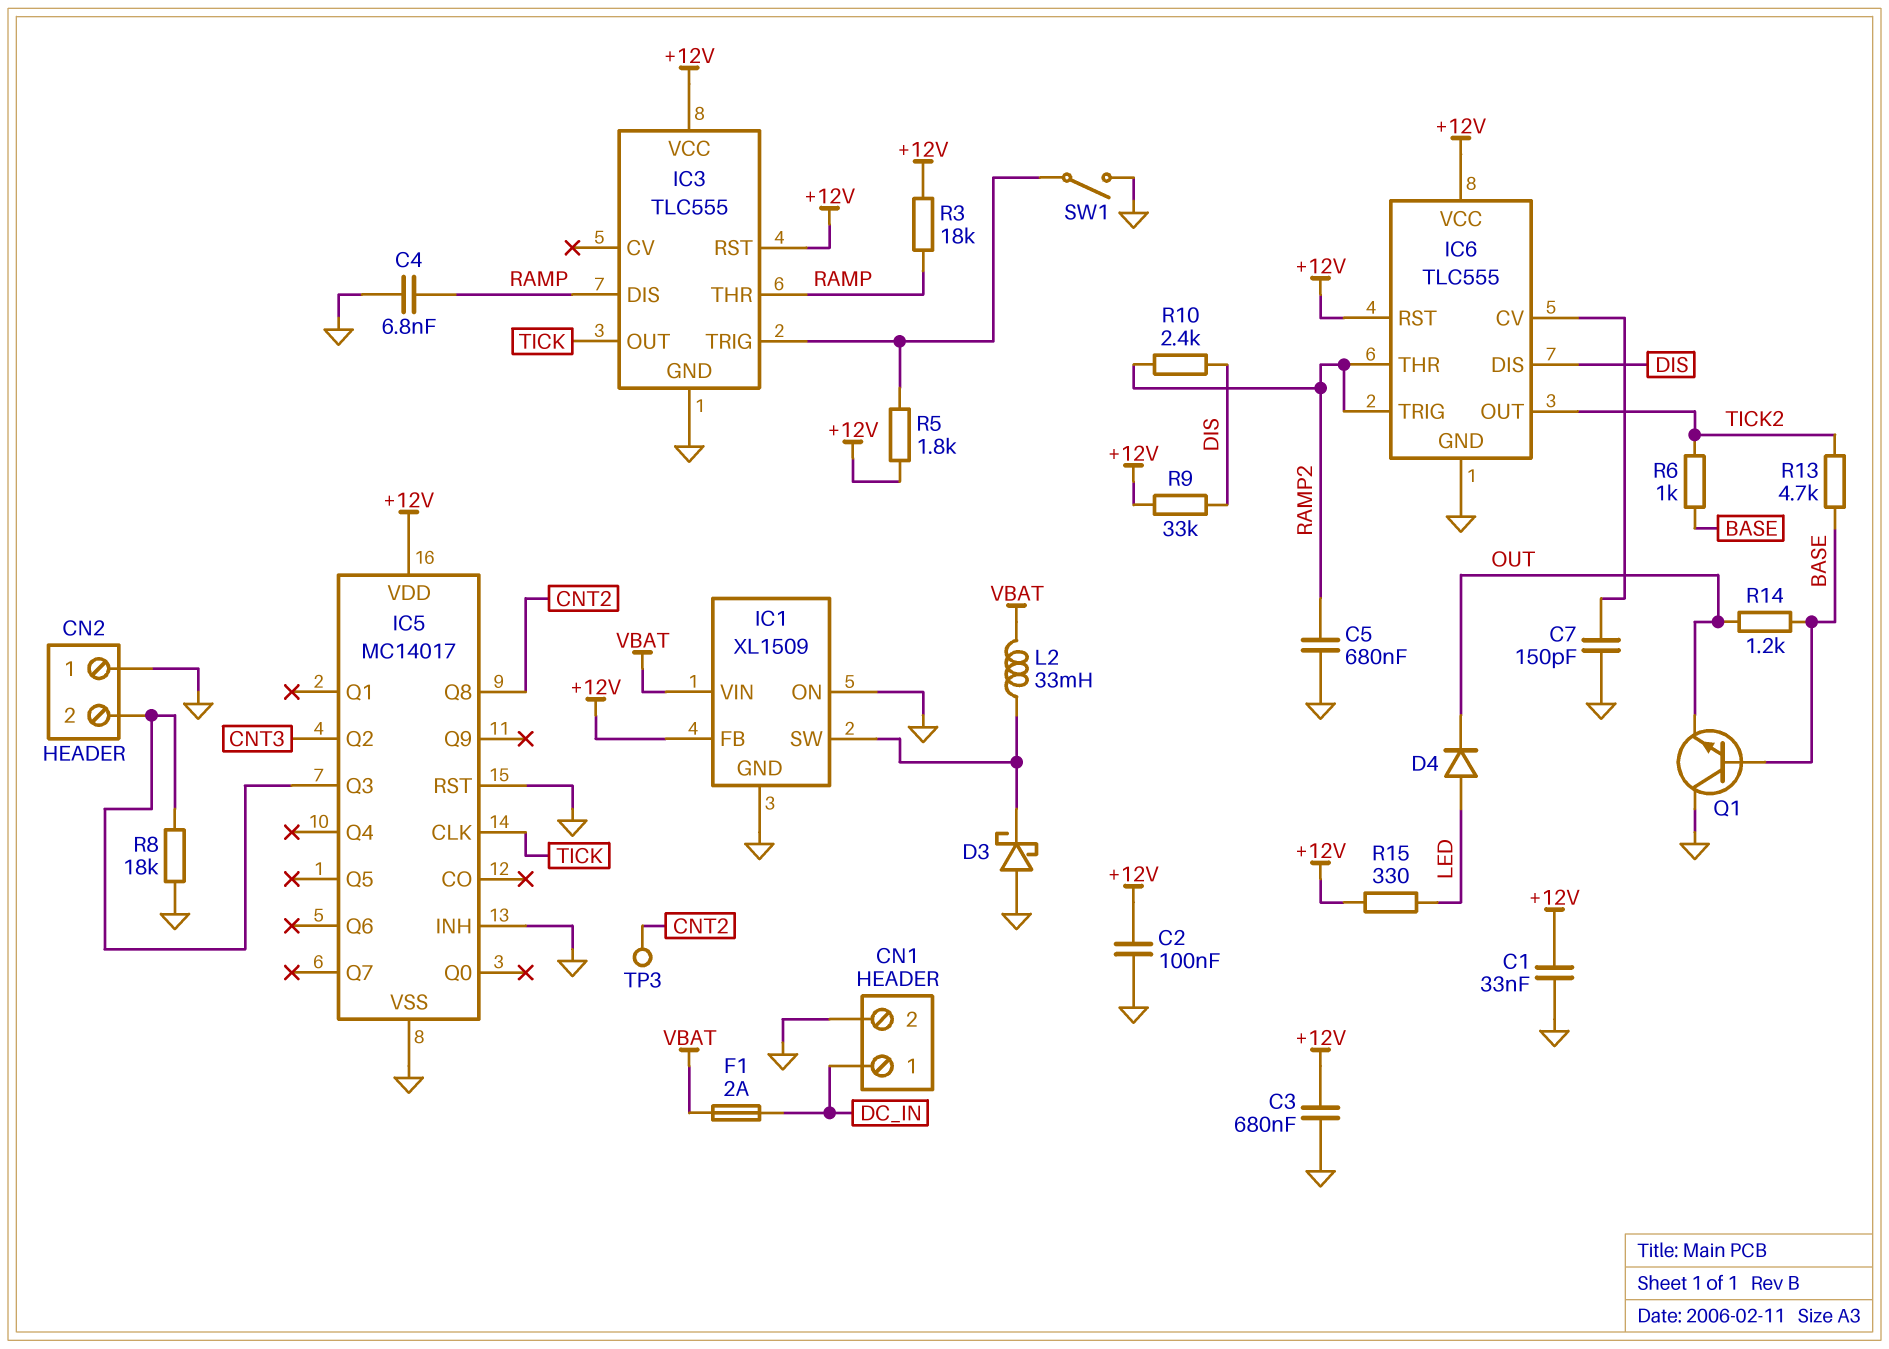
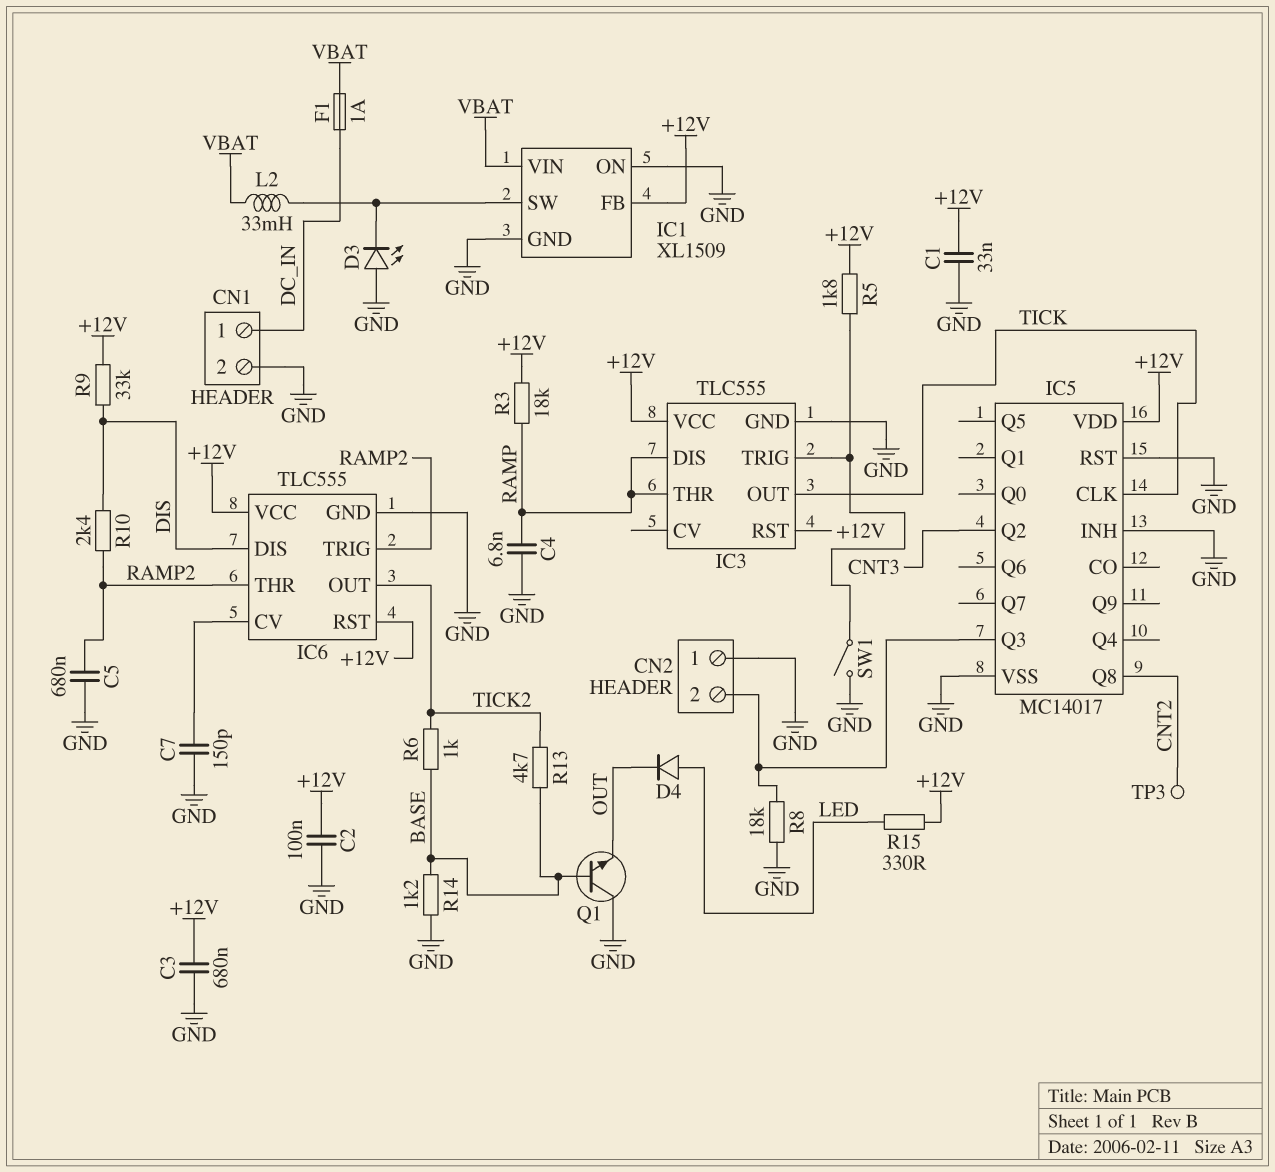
D3: schottky (A GND, K IC1/SW) -> LED (A GND, K IC1/SW)
F1: 2A (DC_IN, VBAT) -> 1A (DC_IN, VBAT)
R14: 1.2k (BASE, OUT) -> 1.2k (BASE, GND)

